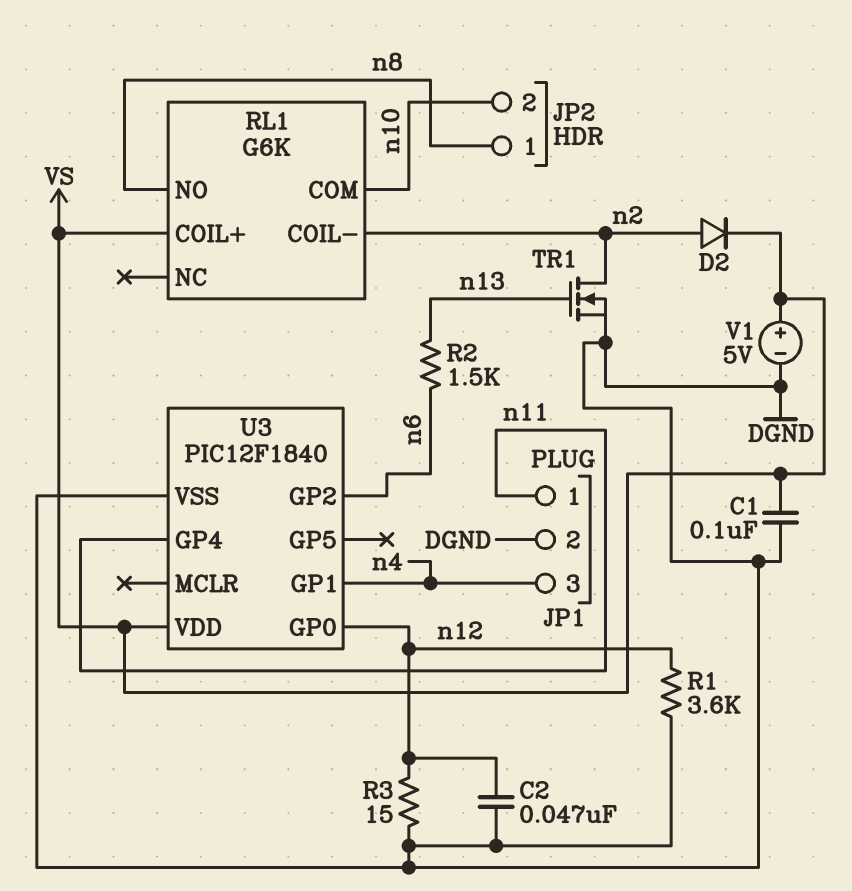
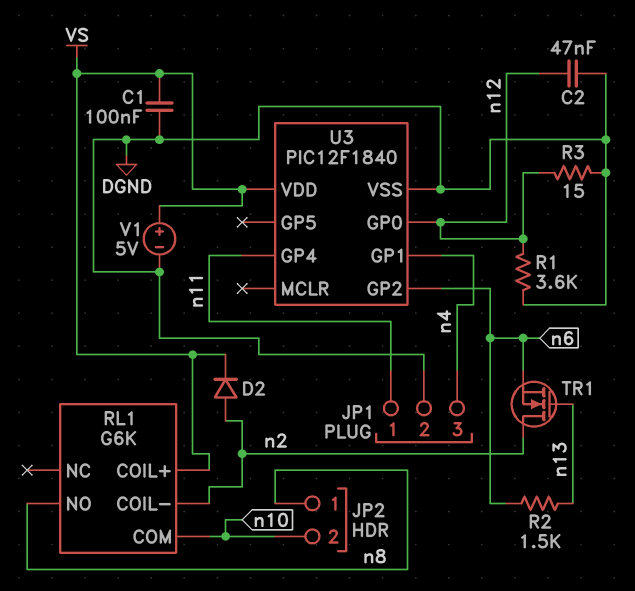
TR1: NMOS (G n13, D n2, S DGND) -> NMOS (G n13, D n2, S n6)

